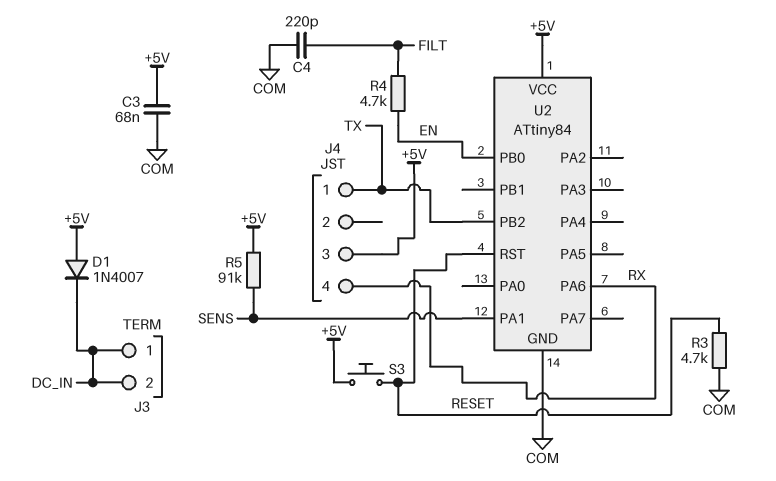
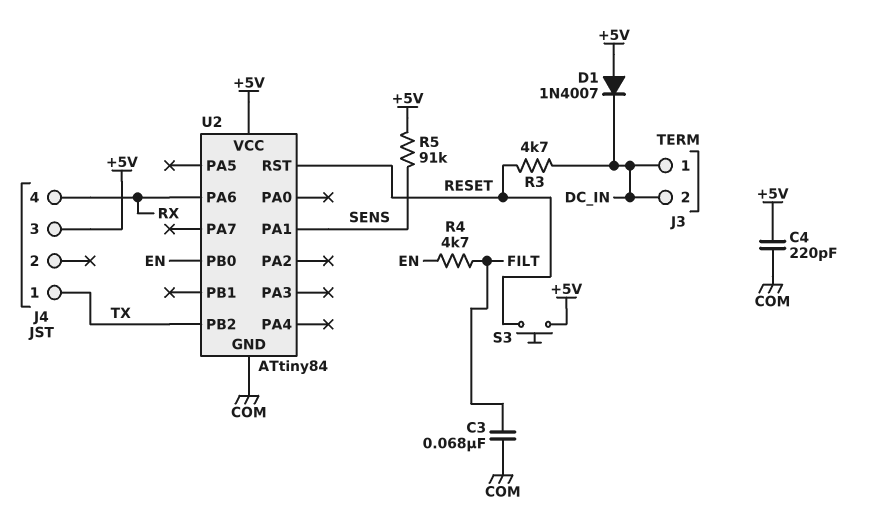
C3: 68nF (+5V, COM) -> 68nF (COM, FILT)
C4: 220pF (COM, FILT) -> 220pF (+5V, COM)
R3: 4.7k (COM, RESET) -> 4.7k (DC_IN, RESET)

